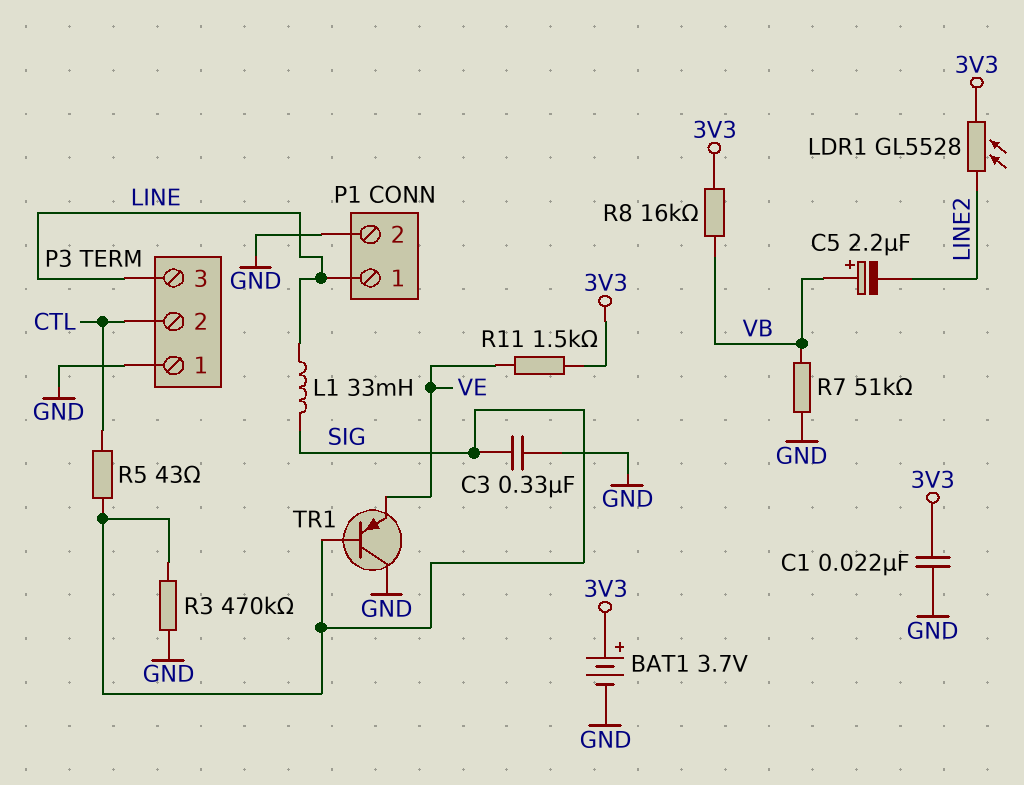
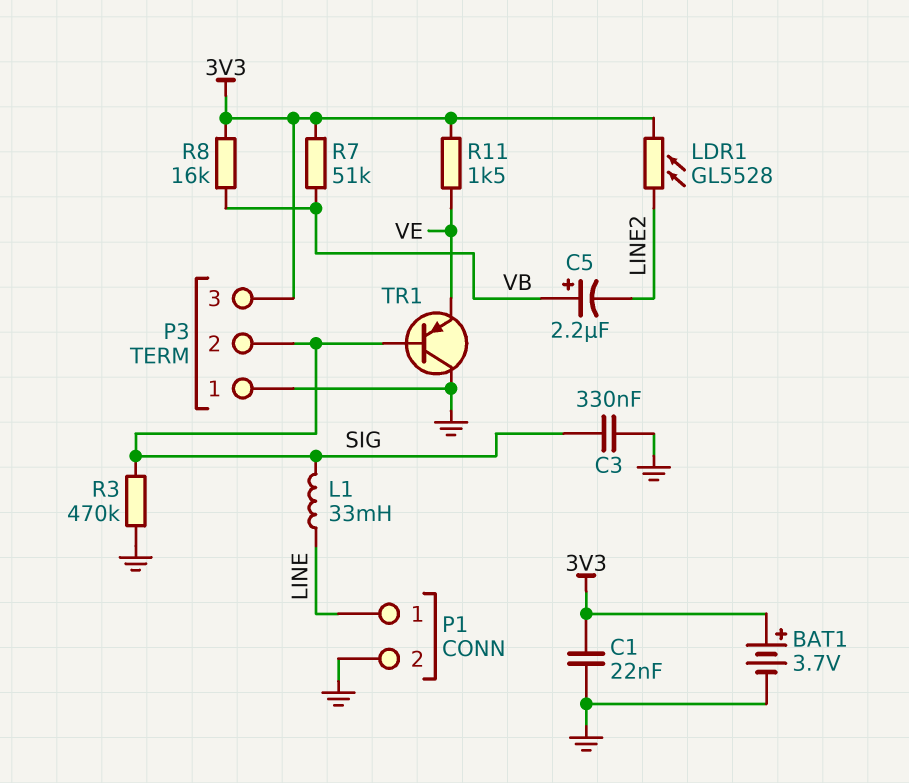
P3 pin 2: CTL -> SIG
P3 pin 3: LINE -> 3V3
R5: 43 (CTL, SIG) -> none
R7: 51k (GND, VB) -> 51k (3V3, VB)

